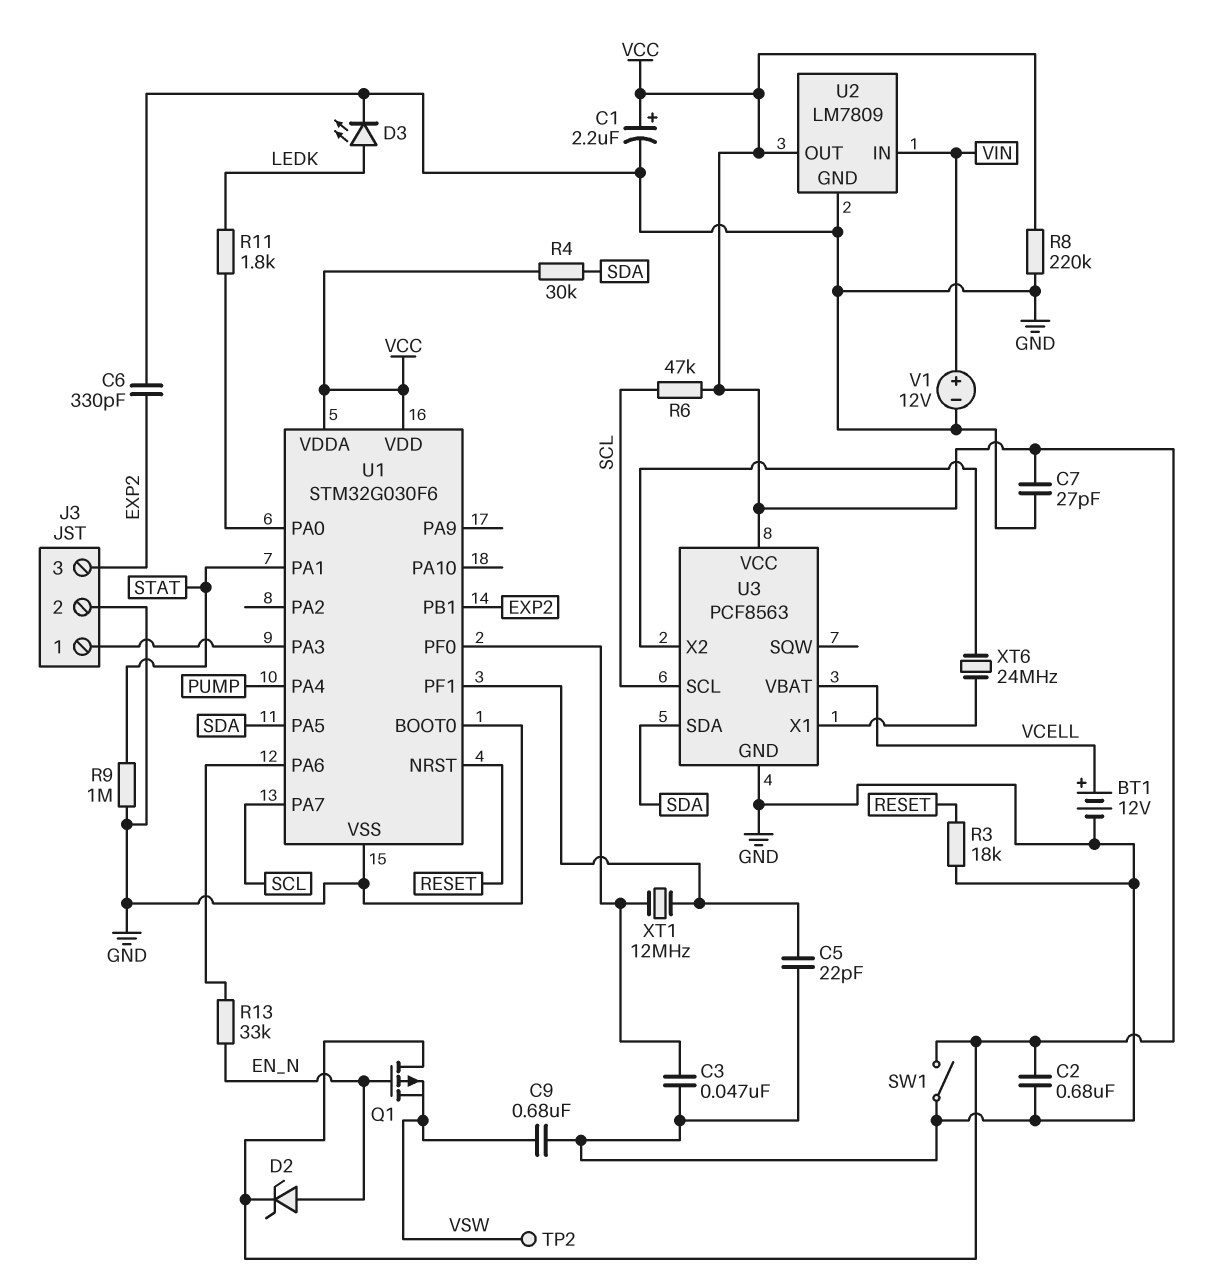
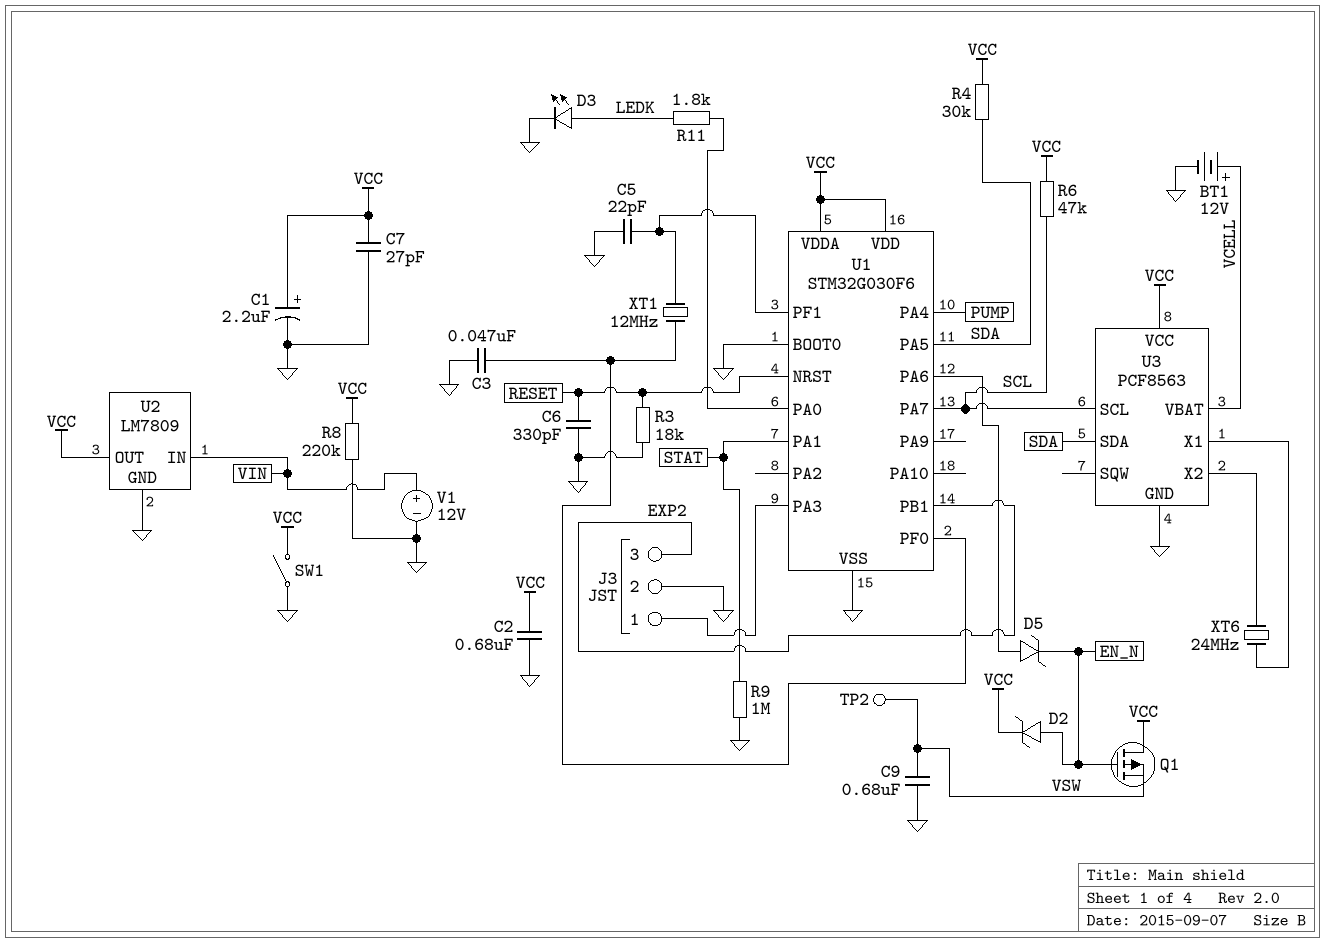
C6: 330pF (EXP2, GND) -> 330pF (GND, RESET)
D5: none -> zener (A U1/PA6, K EN_N)
R13: 33k (EN_N, U1/PA6) -> none

